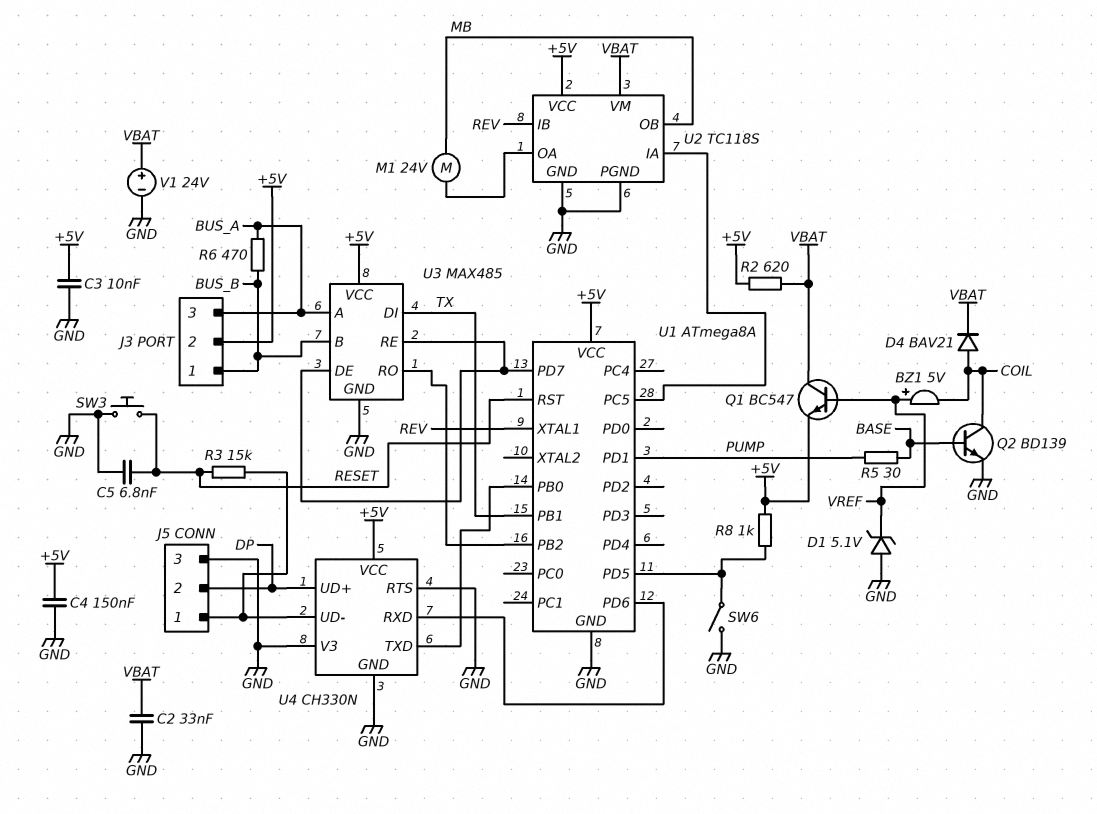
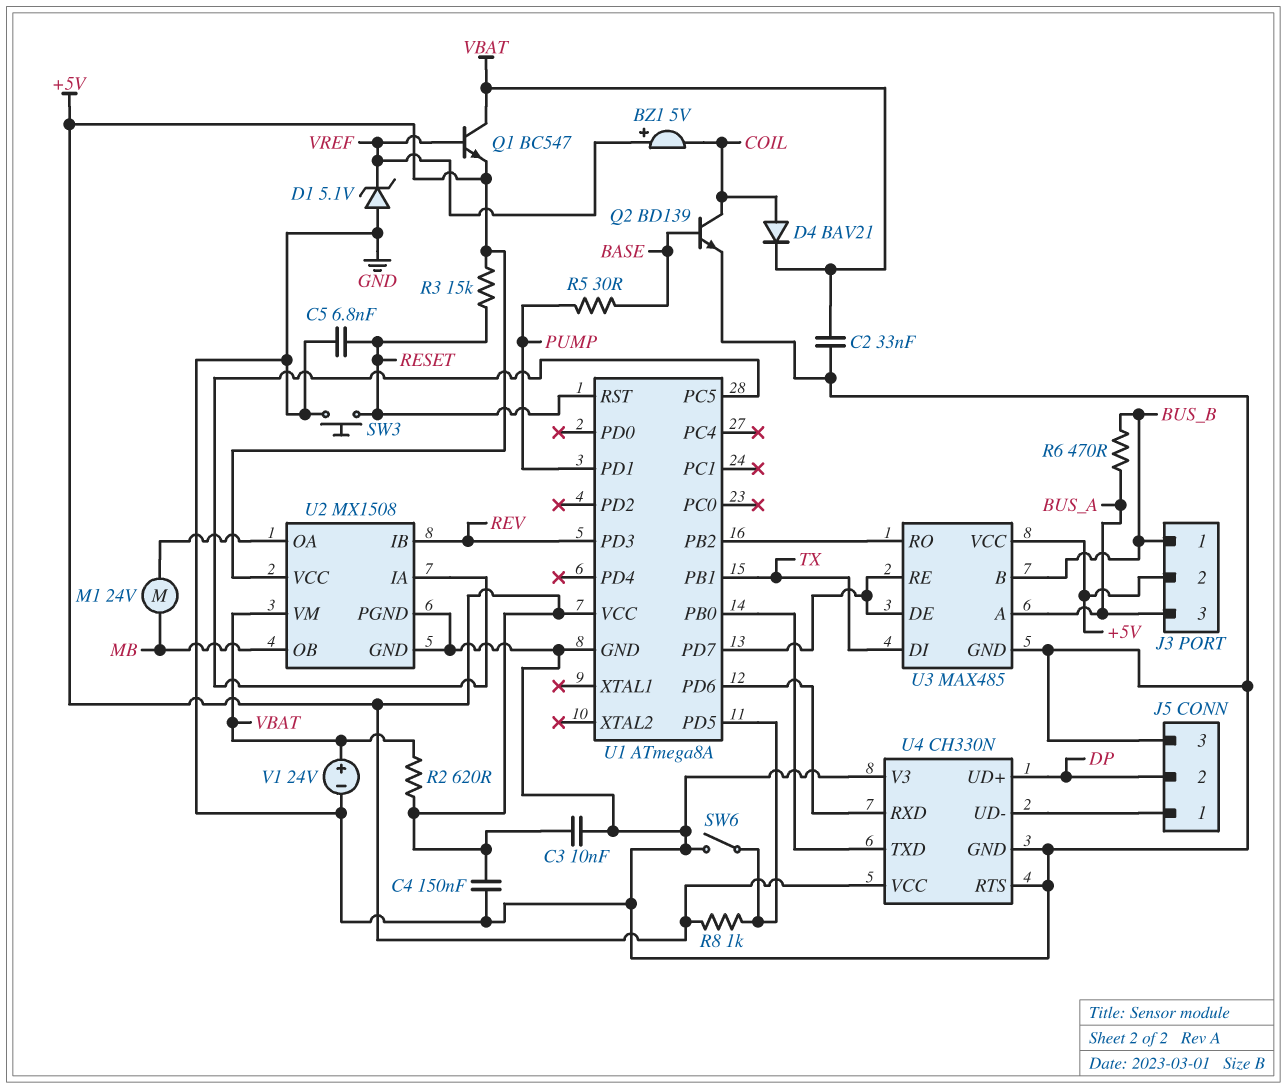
R3: 15k (J5/1, RESET) -> 15k (+5V, RESET)
U1 pin PD3: none -> REV
U1 pin XTAL1: REV -> none
U2: TC118S -> MX1508

